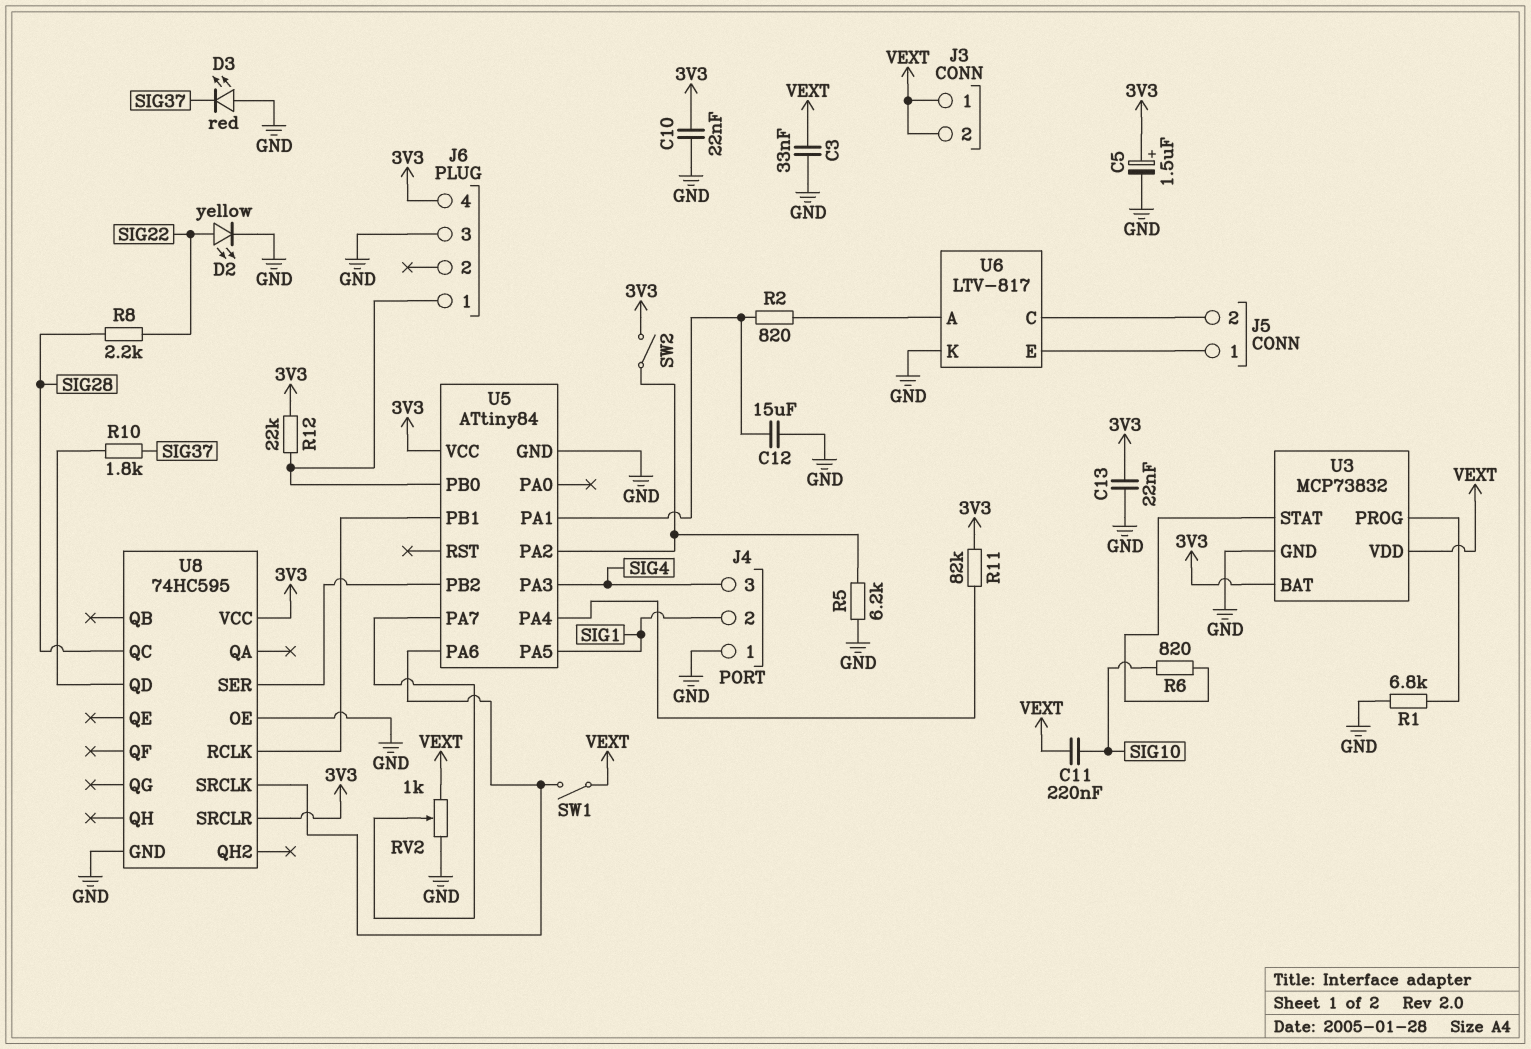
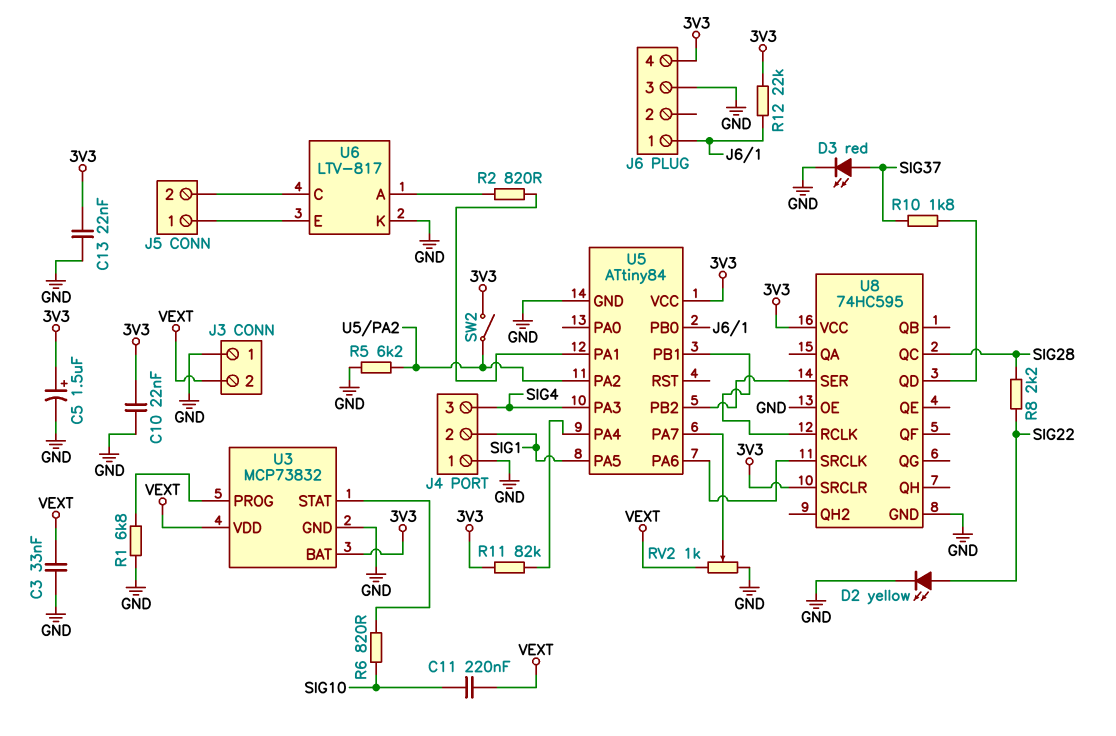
C12: 15uF (GND, U5/PA1) -> none
D3: LED red (A GND, K SIG37) -> LED red (A SIG37, K GND)
J3 pin 1: VEXT -> GND
SW1: switch (U5/PA6, VEXT) -> none

